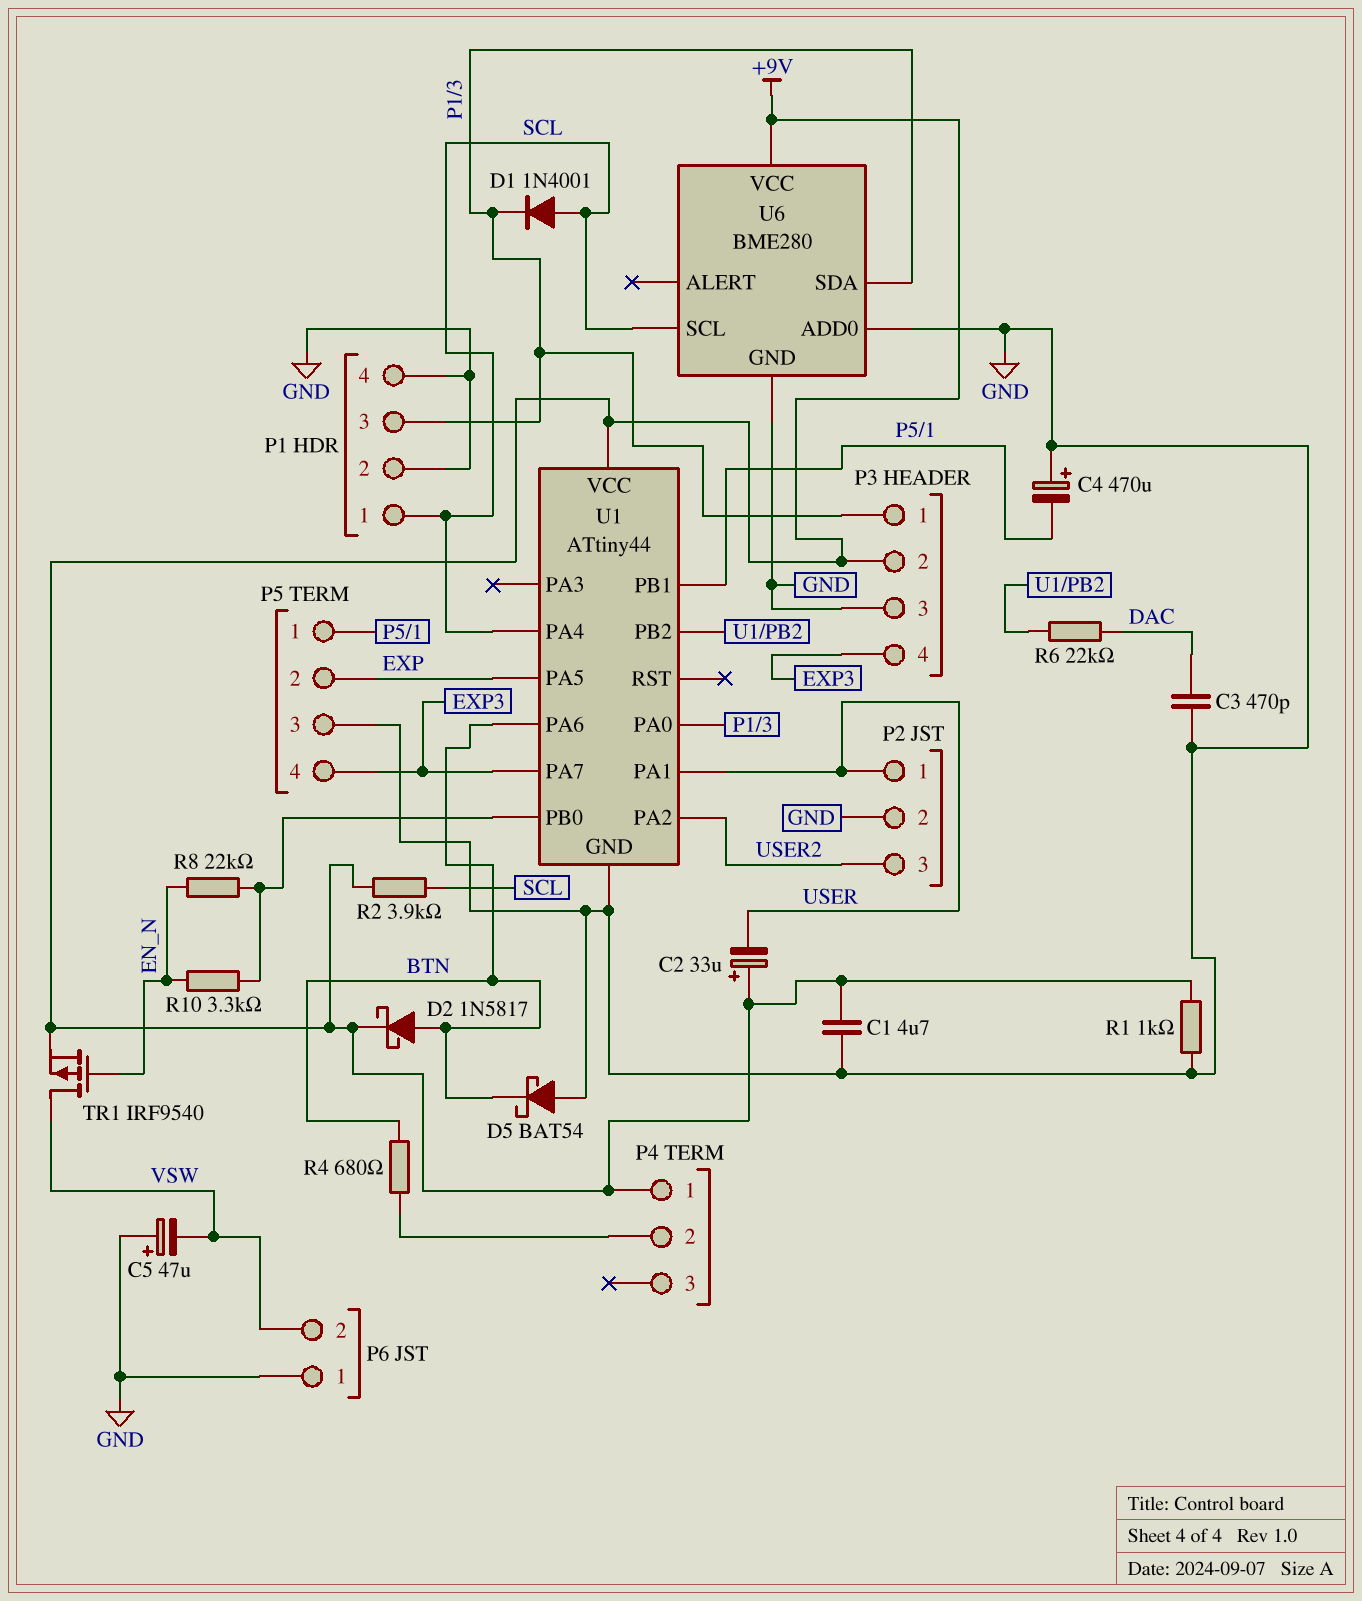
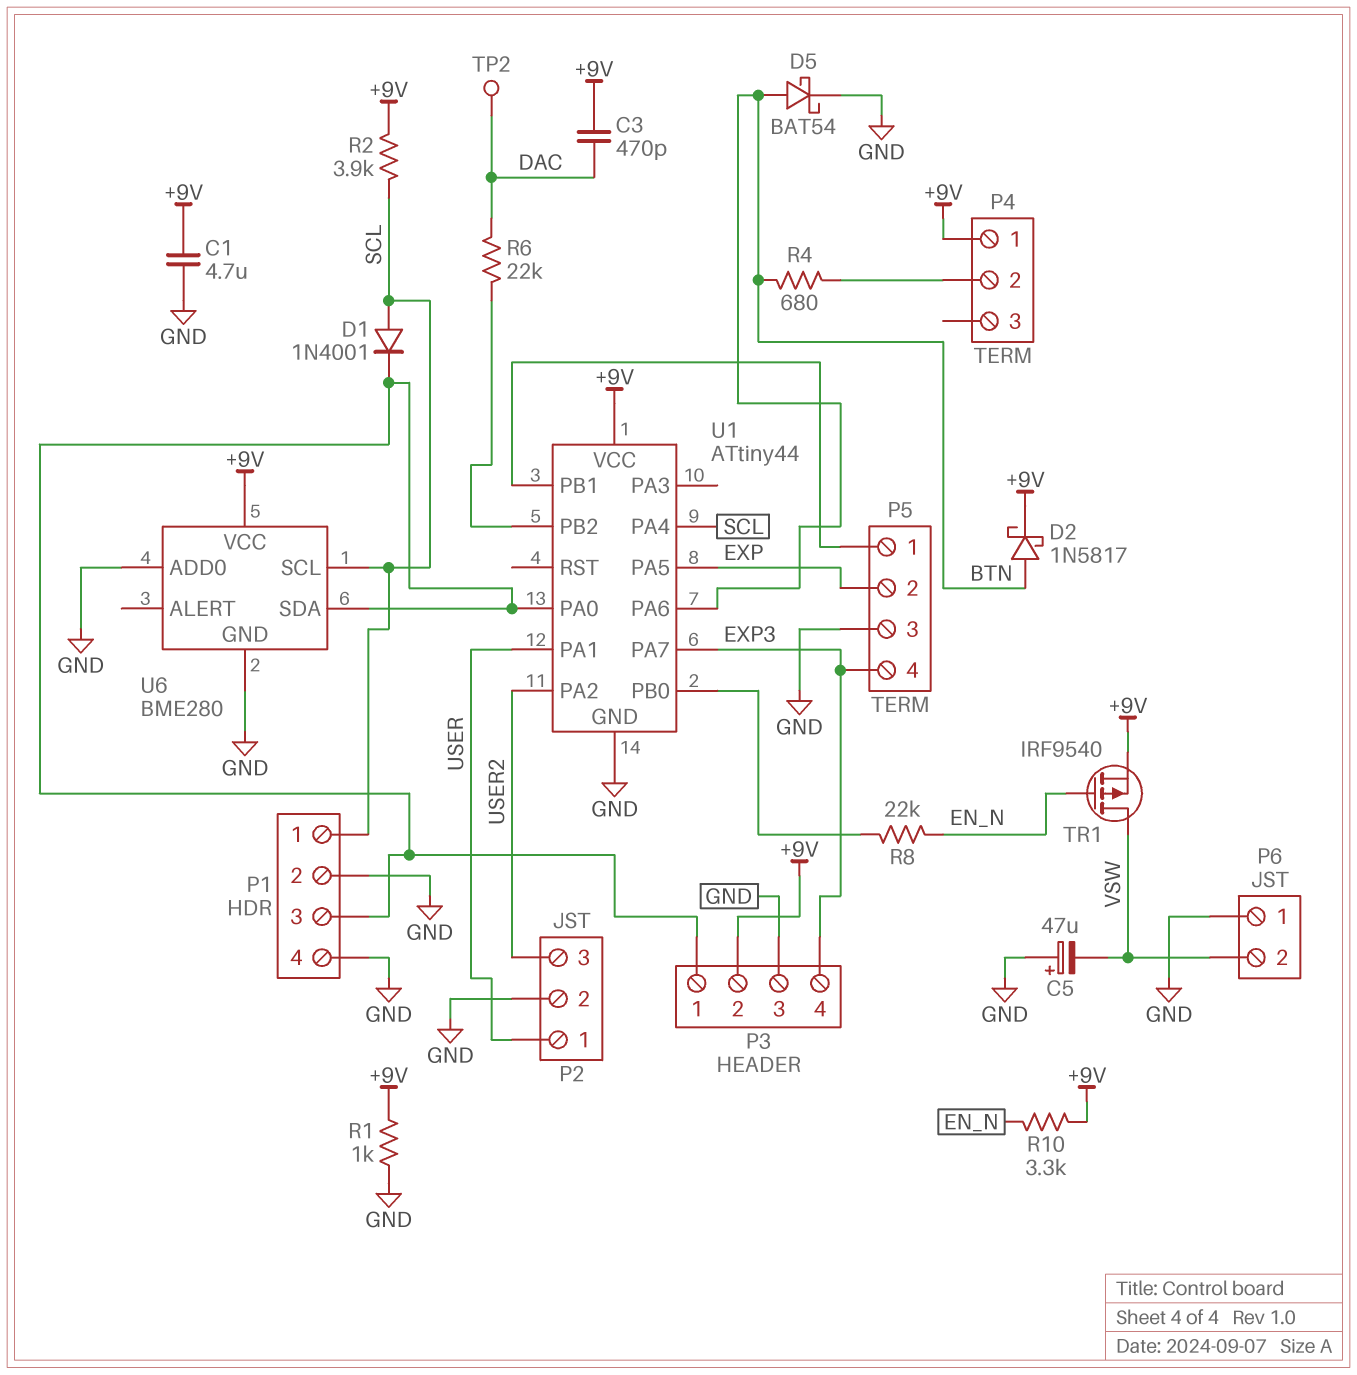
C2: 33uF (plus +9V, minus USER) -> none
C3: 470pF (DAC, GND) -> 470pF (+9V, DAC)
C4: 470uF (plus GND, minus P5/1) -> none
D5: schottky BAT54 (A GND, K BTN) -> schottky BAT54 (A BTN, K GND)
R10: 3.3k (EN_N, U1/PB0) -> 3.3k (+9V, EN_N)
TP2: none -> test point (DAC)

